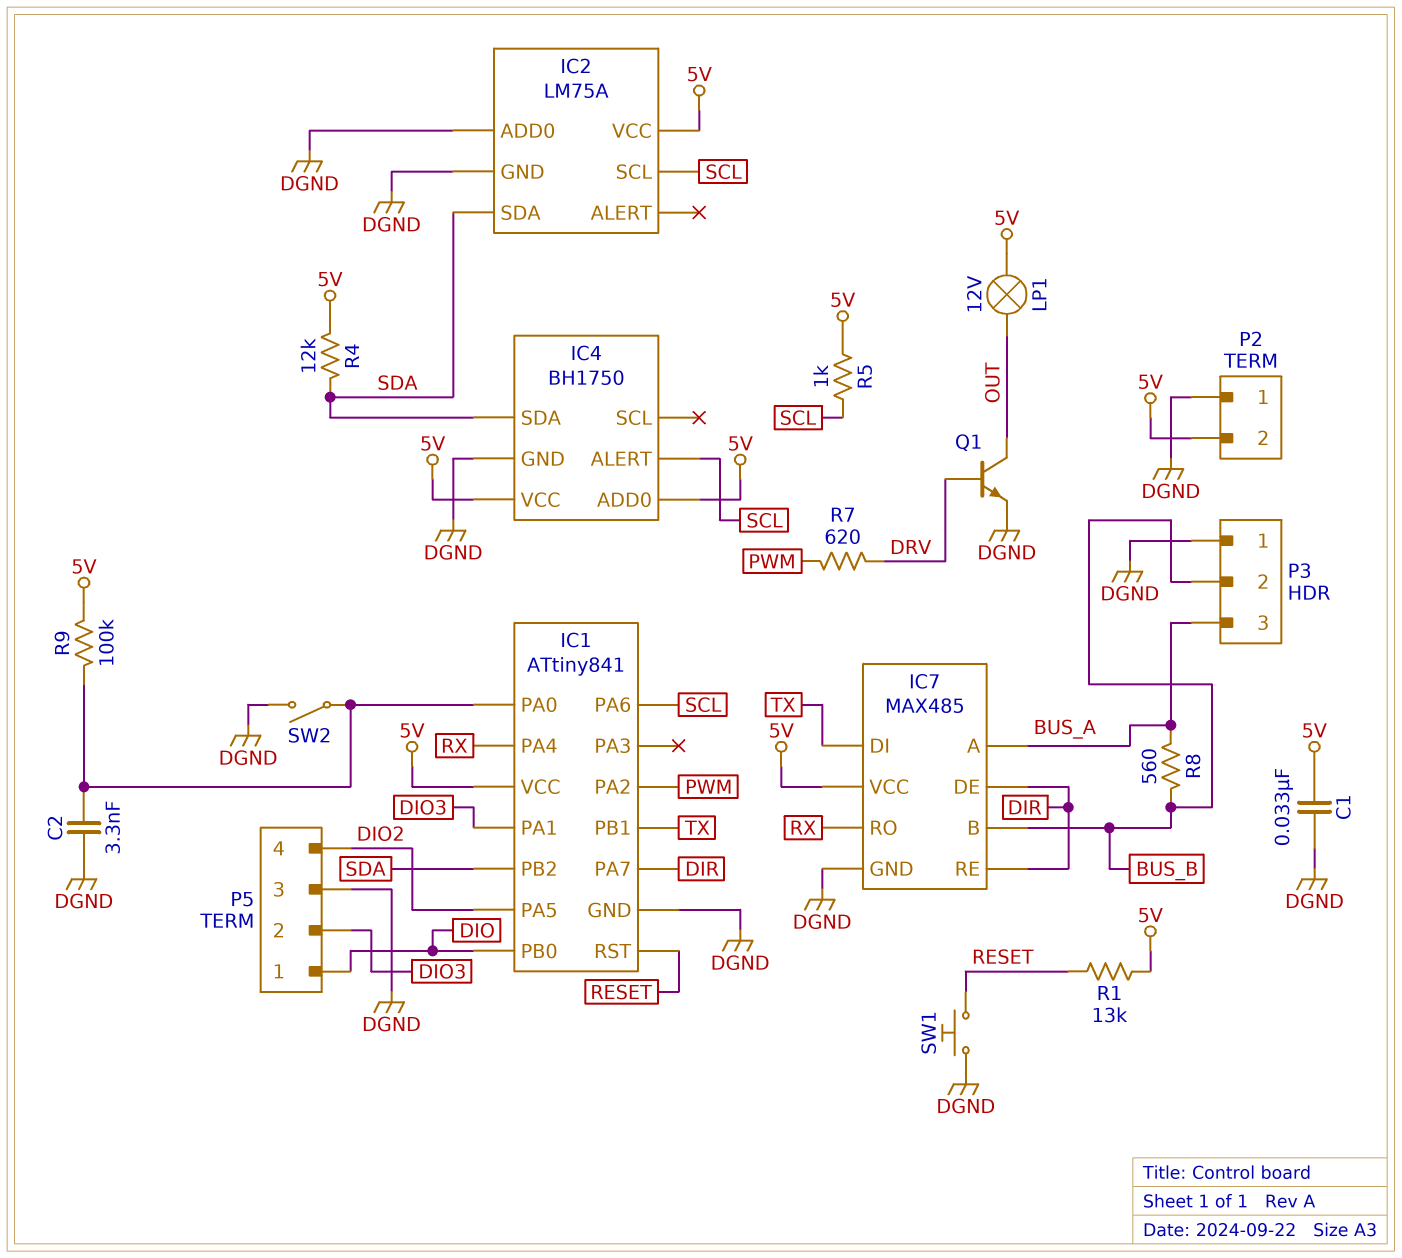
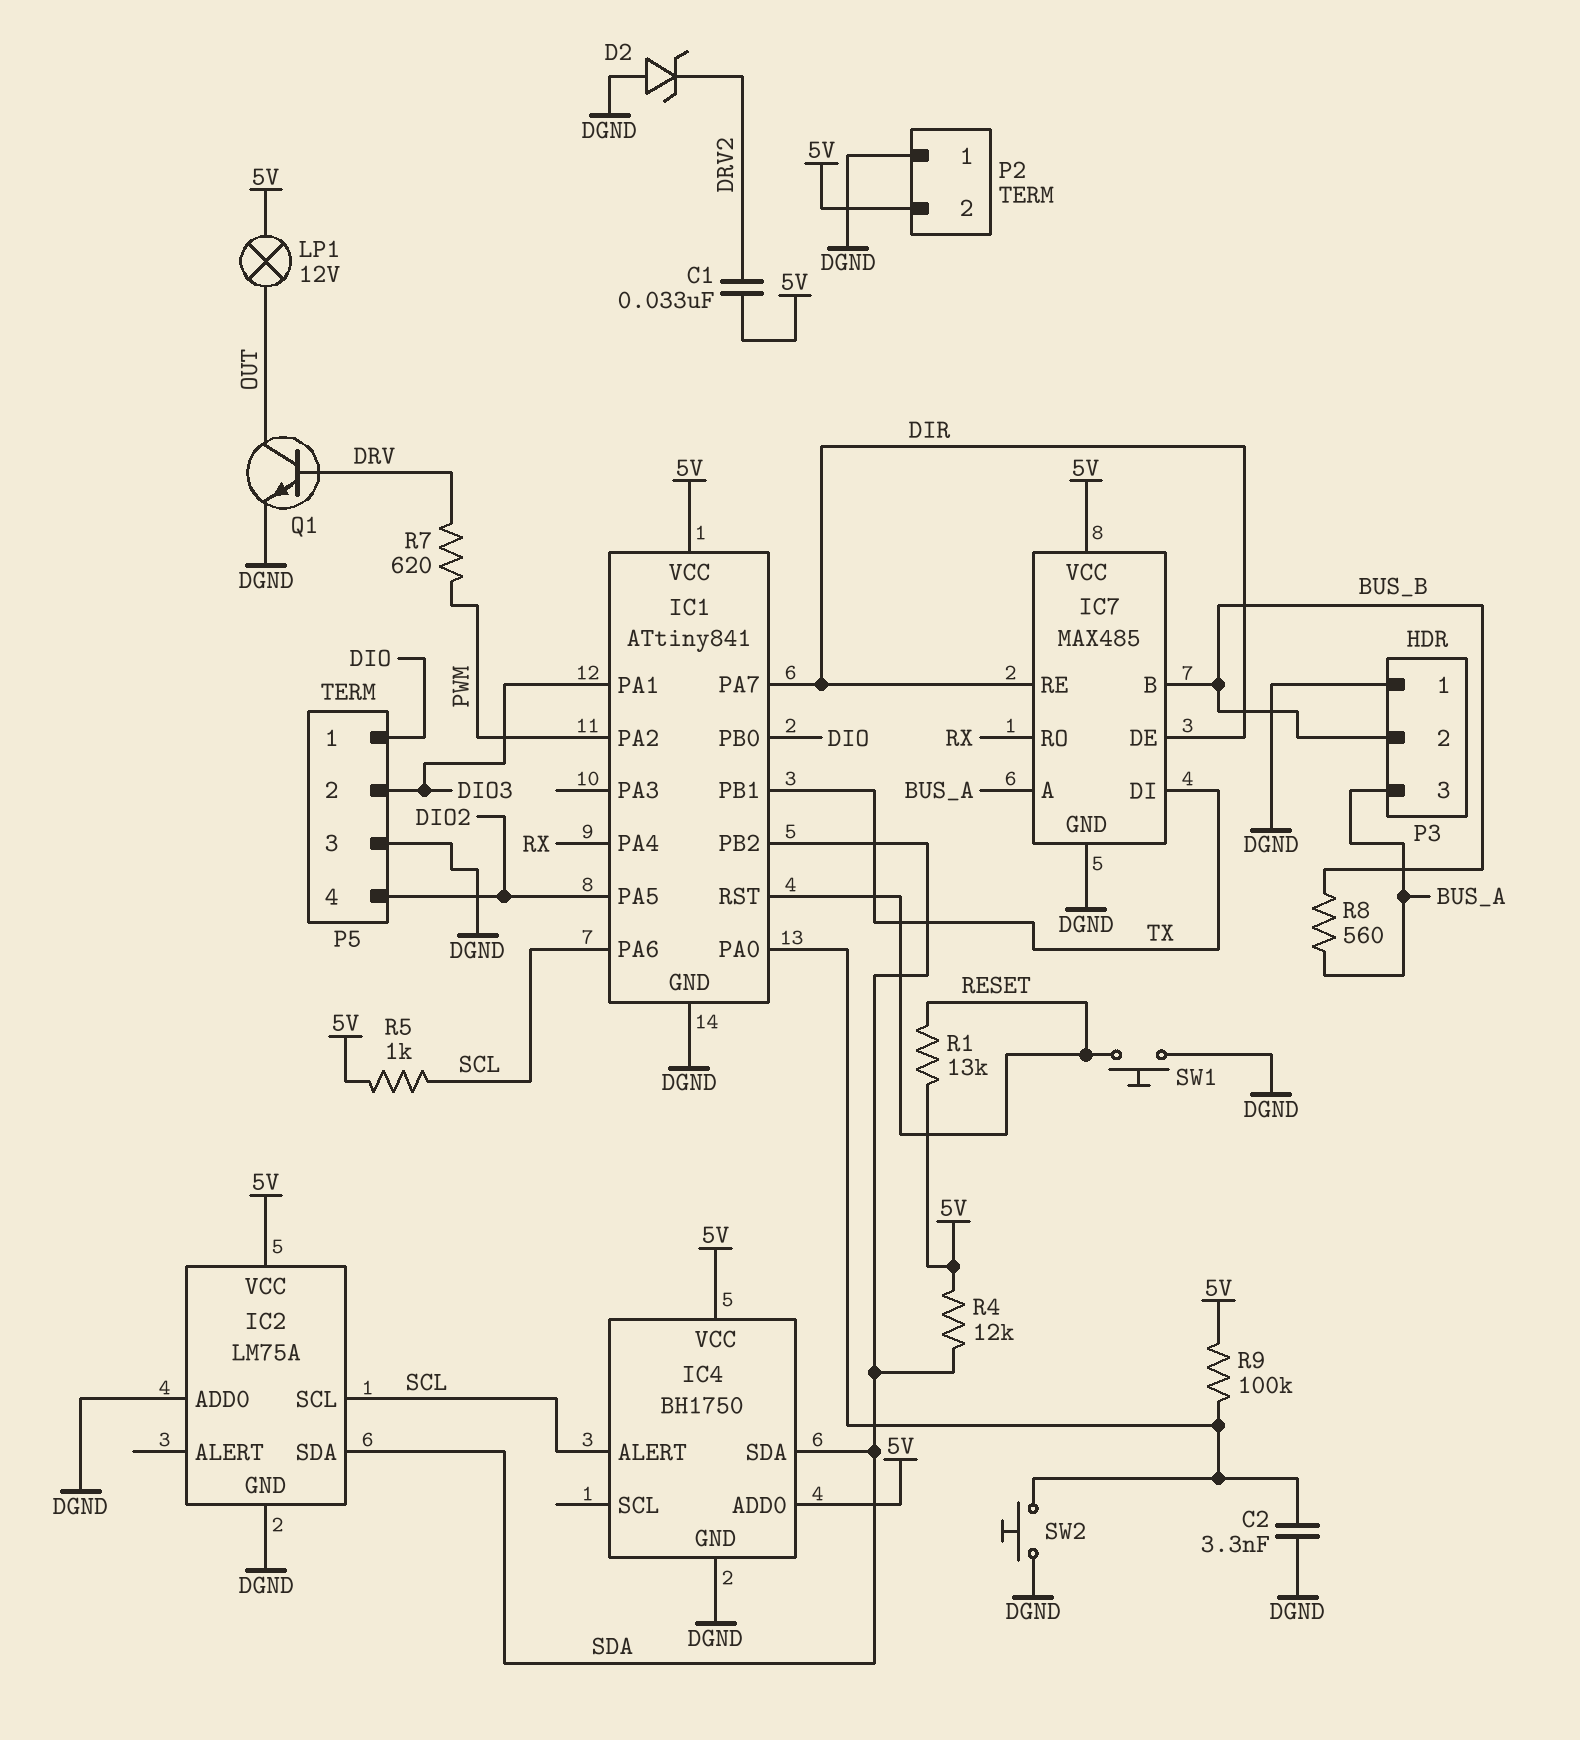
C1: 33nF (5V, DGND) -> 33nF (5V, DRV2)
D2: none -> zener (A DGND, K DRV2)
SW2: switch (DGND, IC1/PA0) -> button (DGND, IC1/PA0)

